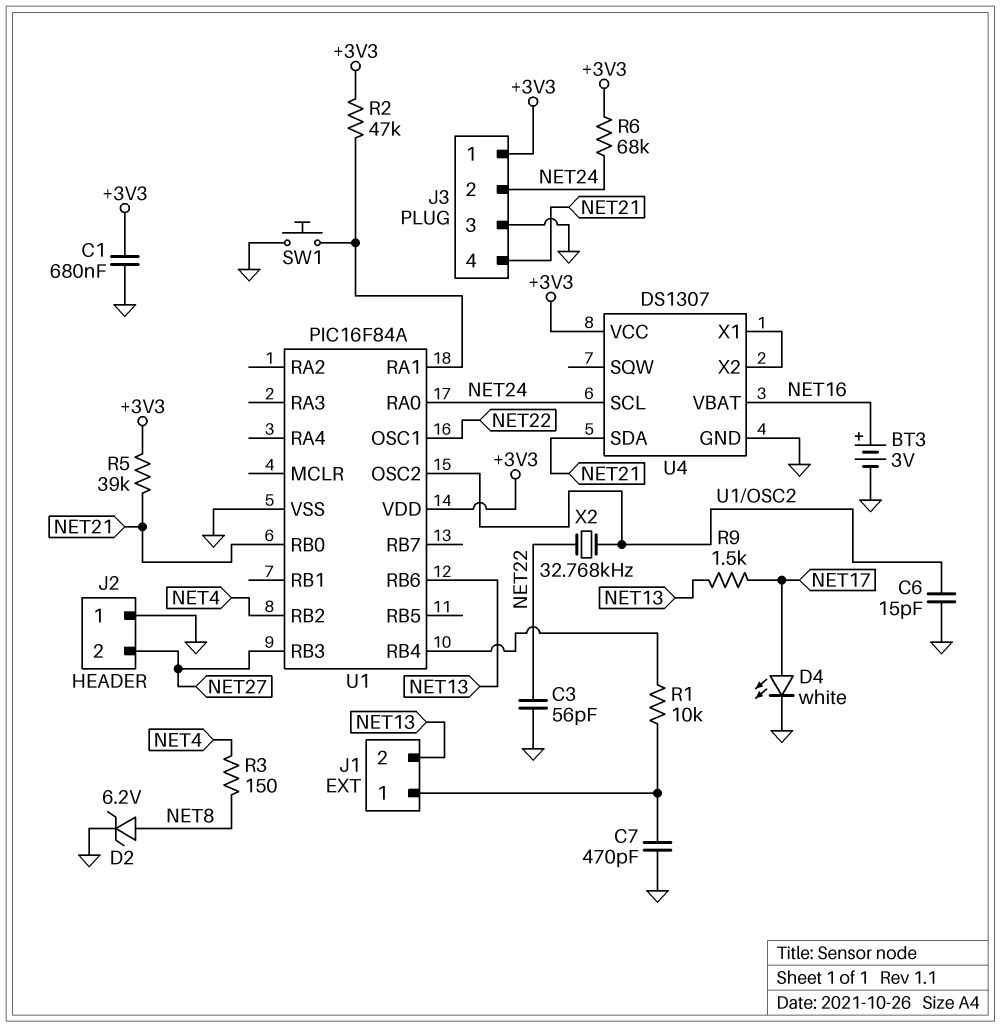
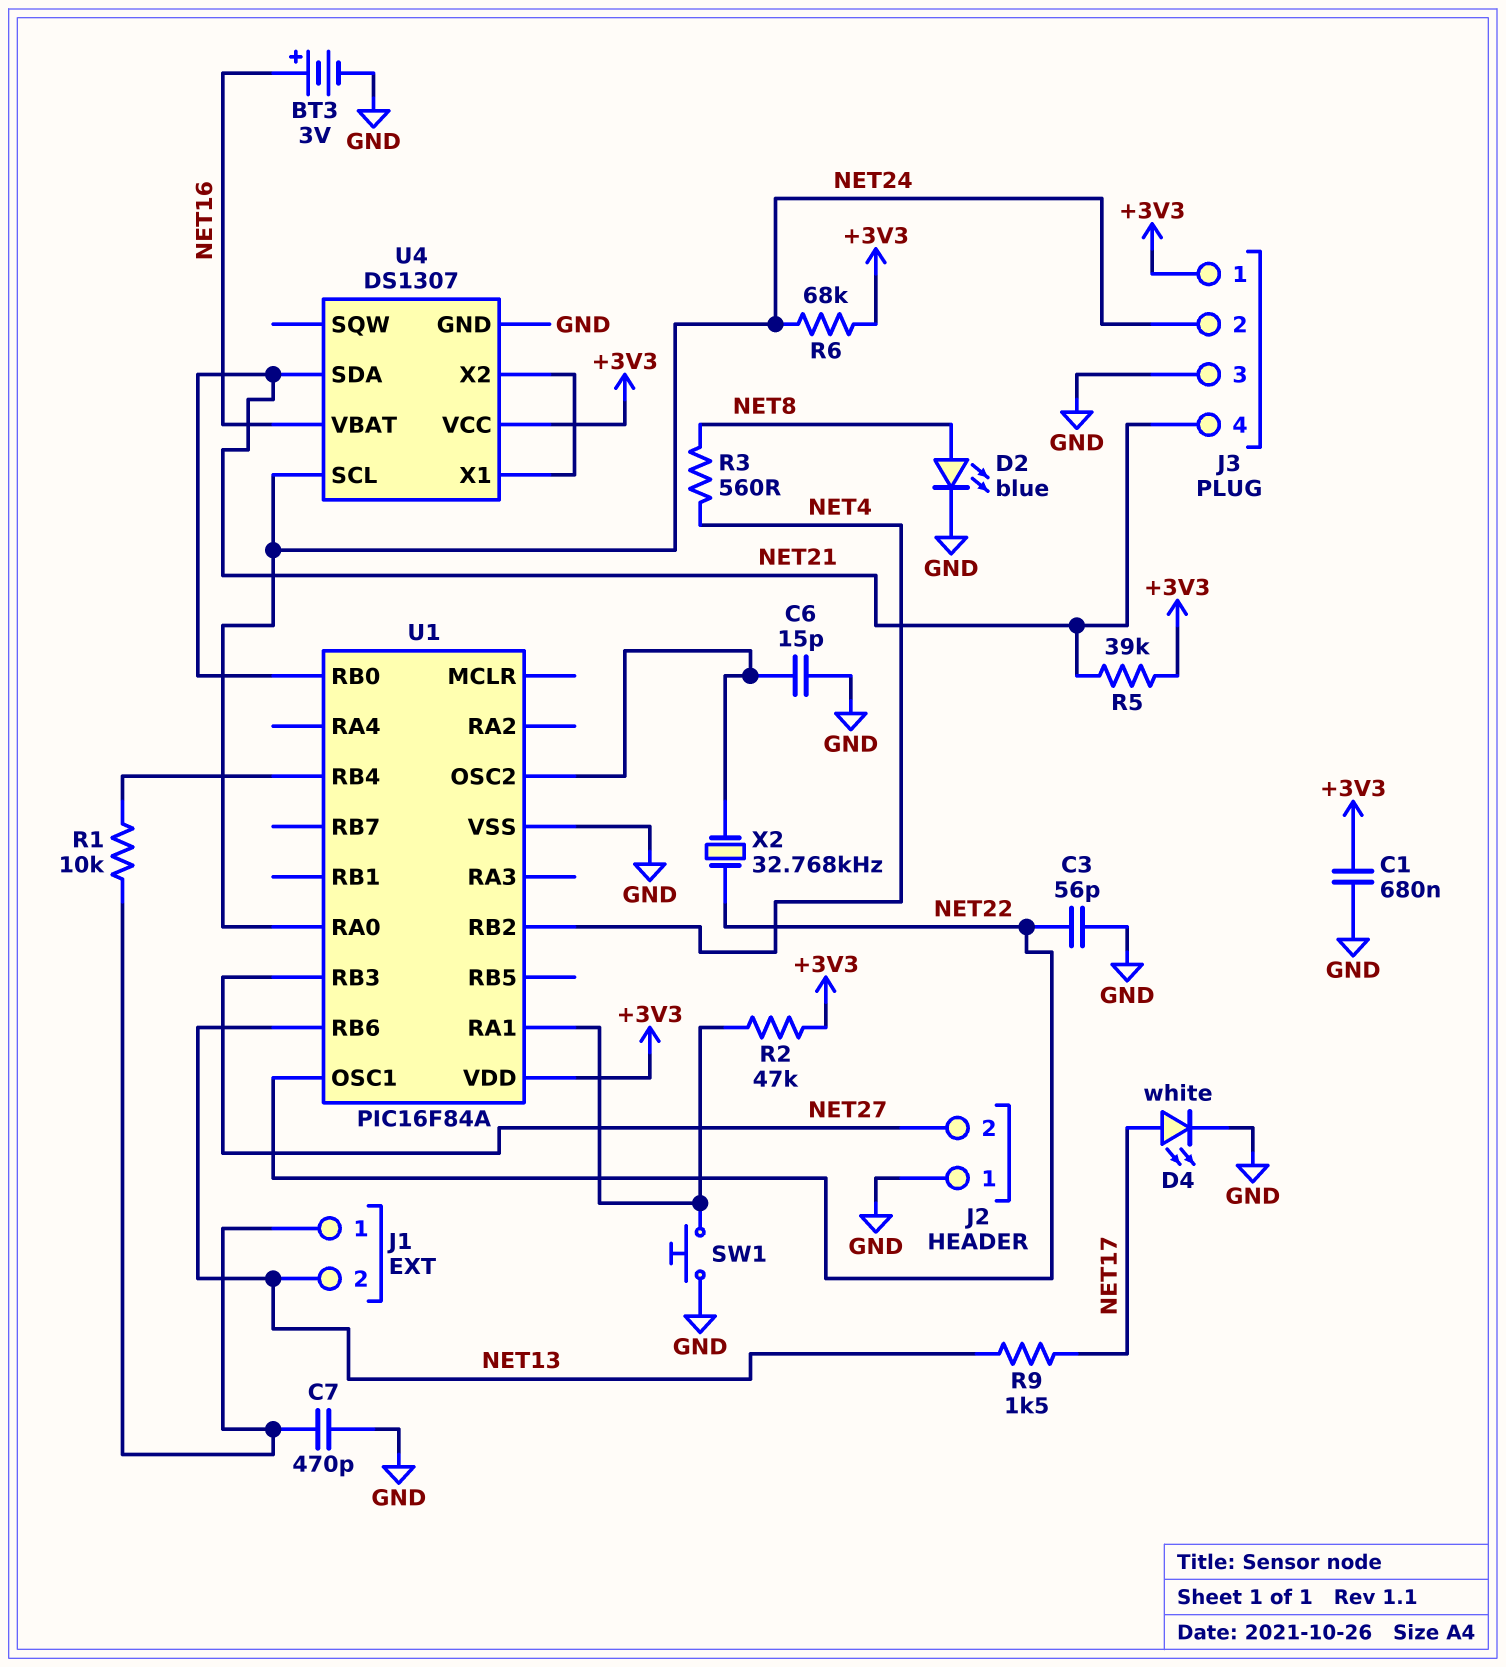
D2: zener 6.2V (A NET8, K GND) -> LED blue (A NET8, K GND)
R3: 150 (NET4, NET8) -> 560 (NET4, NET8)

